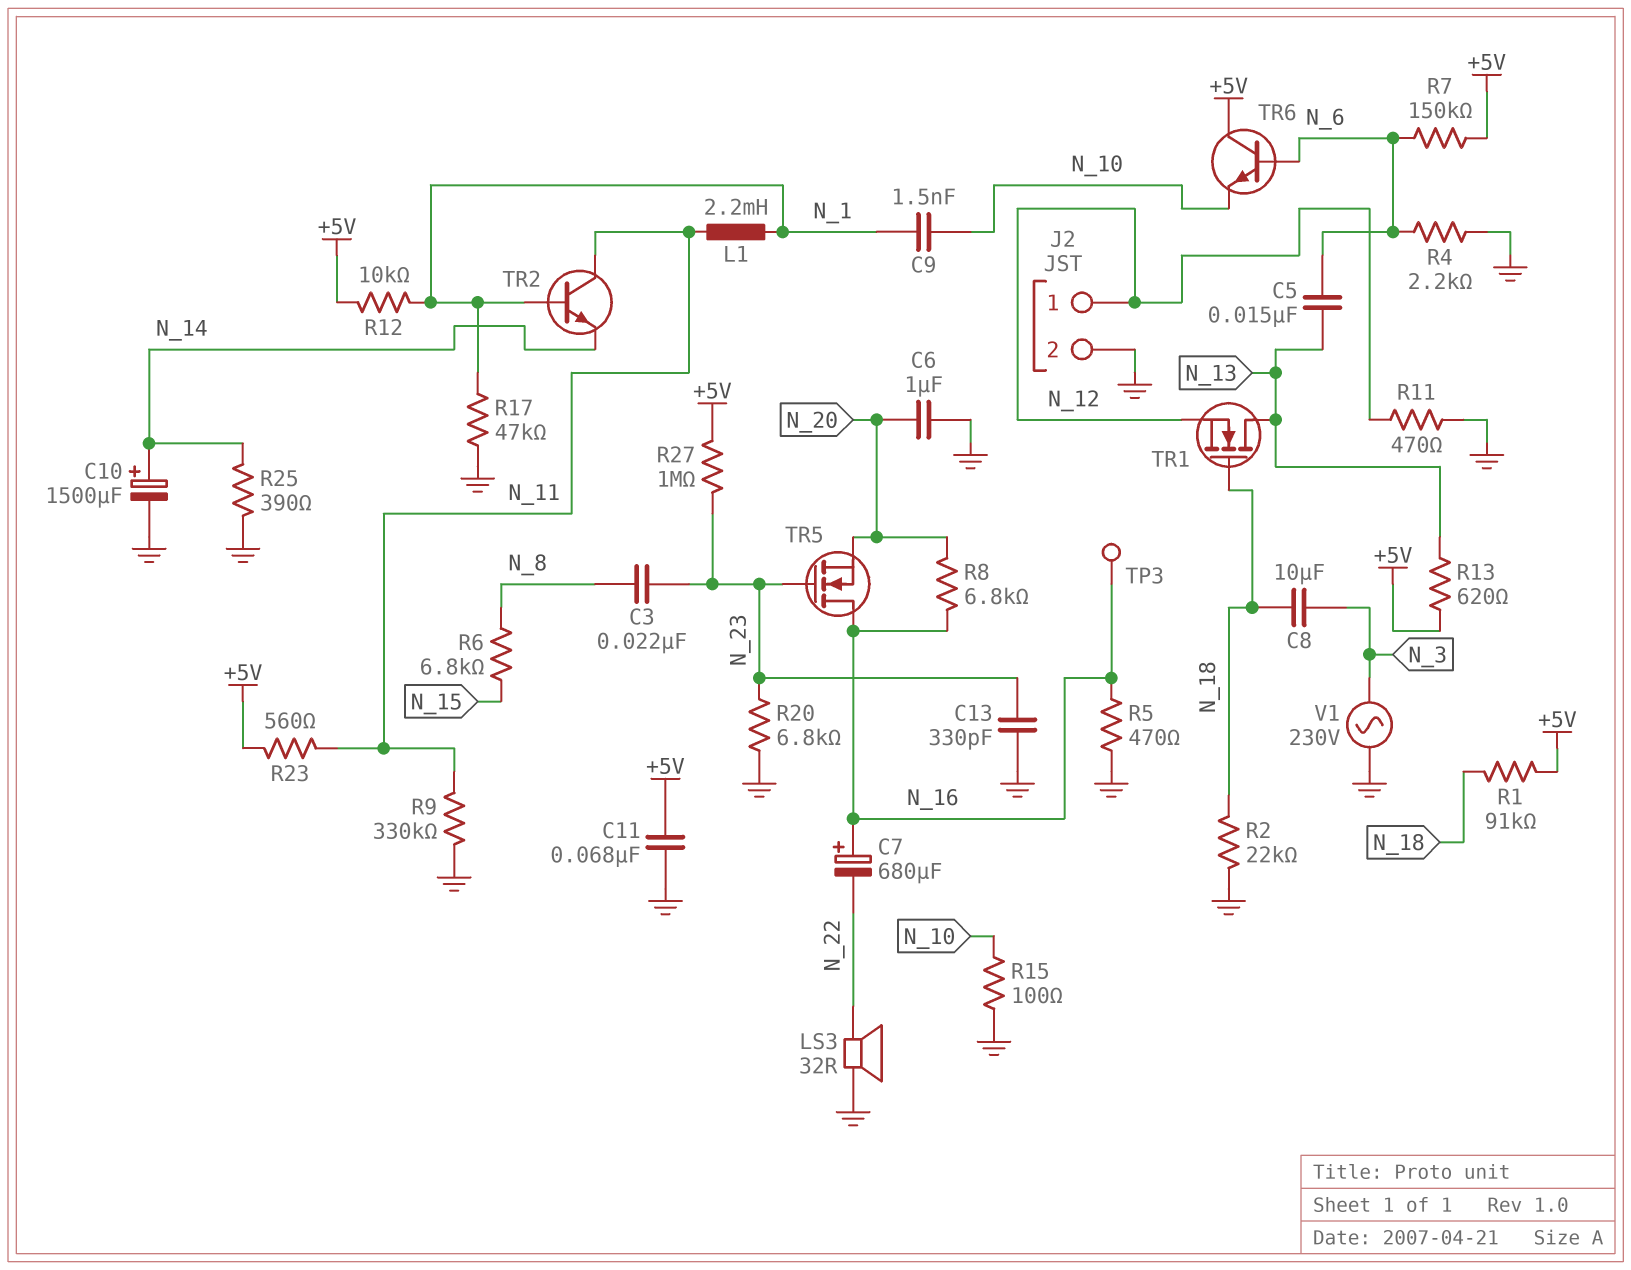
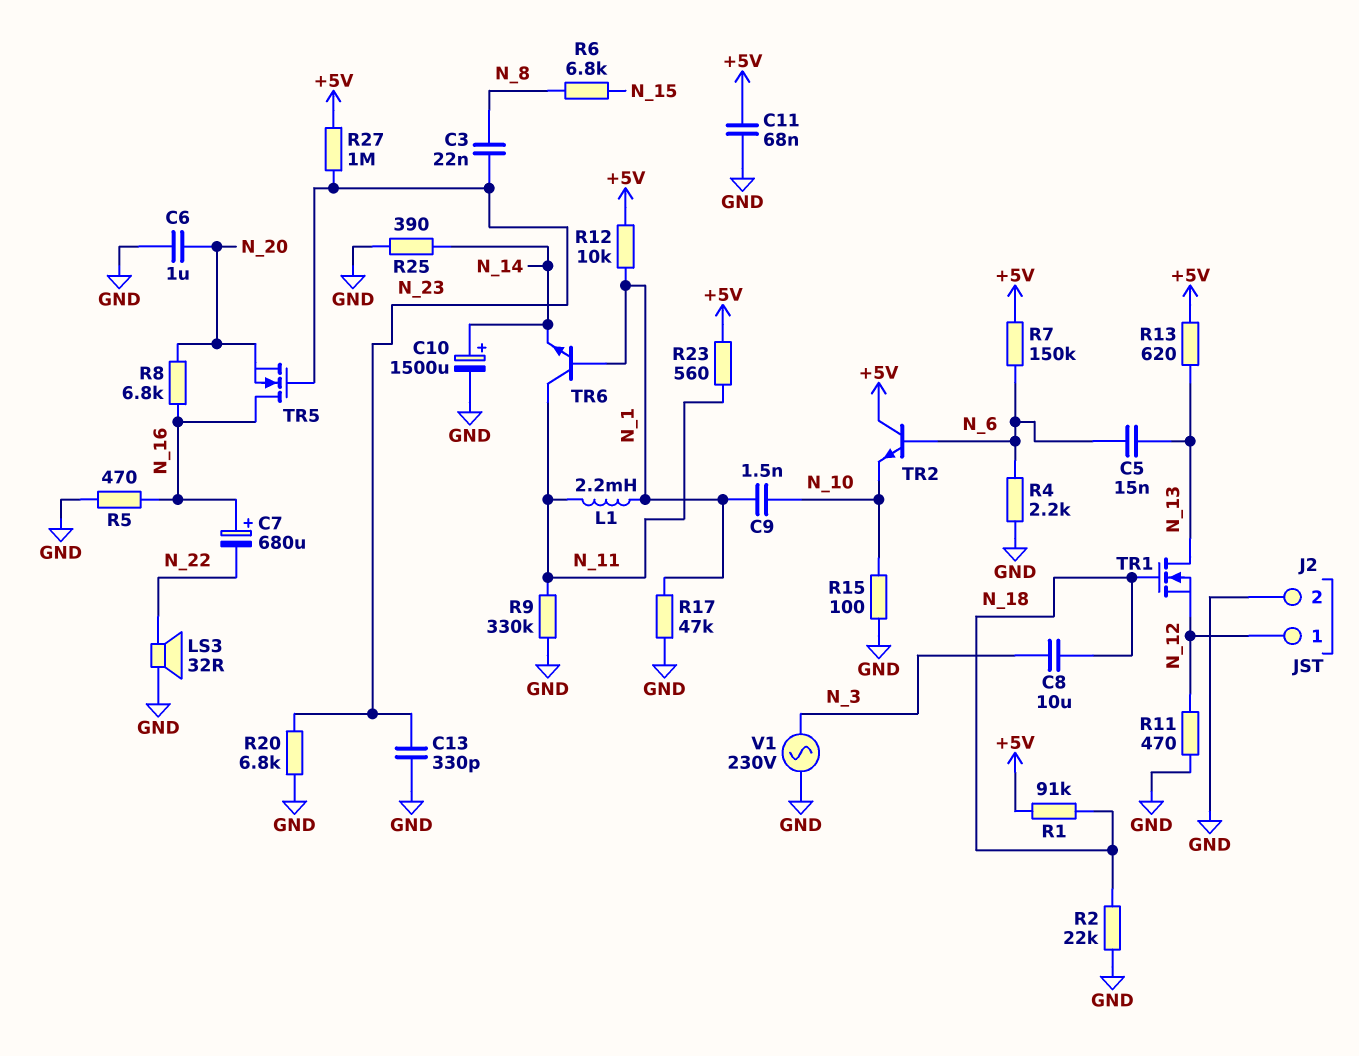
TP3: test point (N_16) -> none
TR2: NPN (B N_1, C N_11, E N_14) -> NPN (B N_6, C +5V, E N_10)
TR6: NPN (B N_6, C +5V, E N_10) -> NPN (B N_1, C N_11, E N_14)

